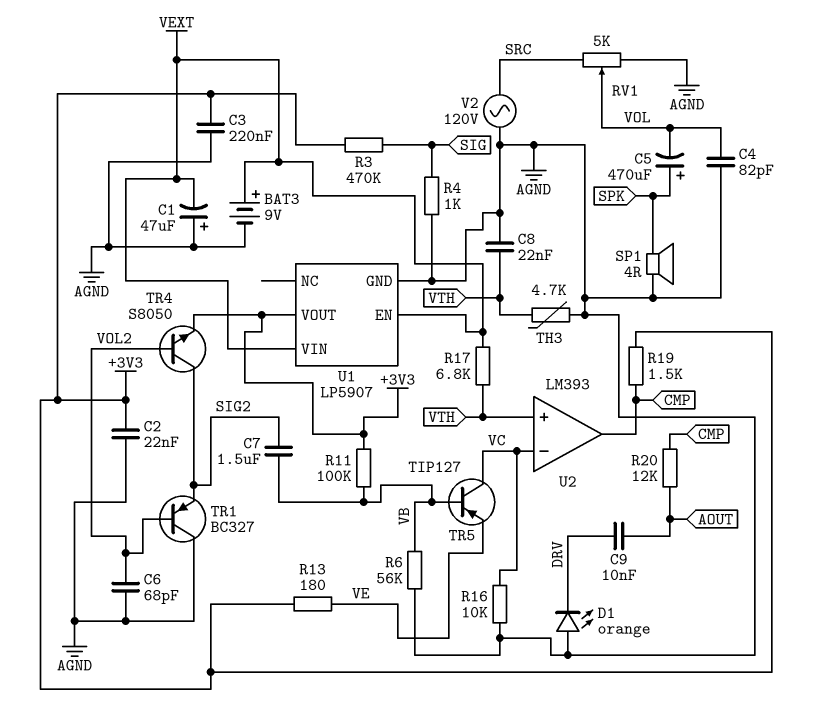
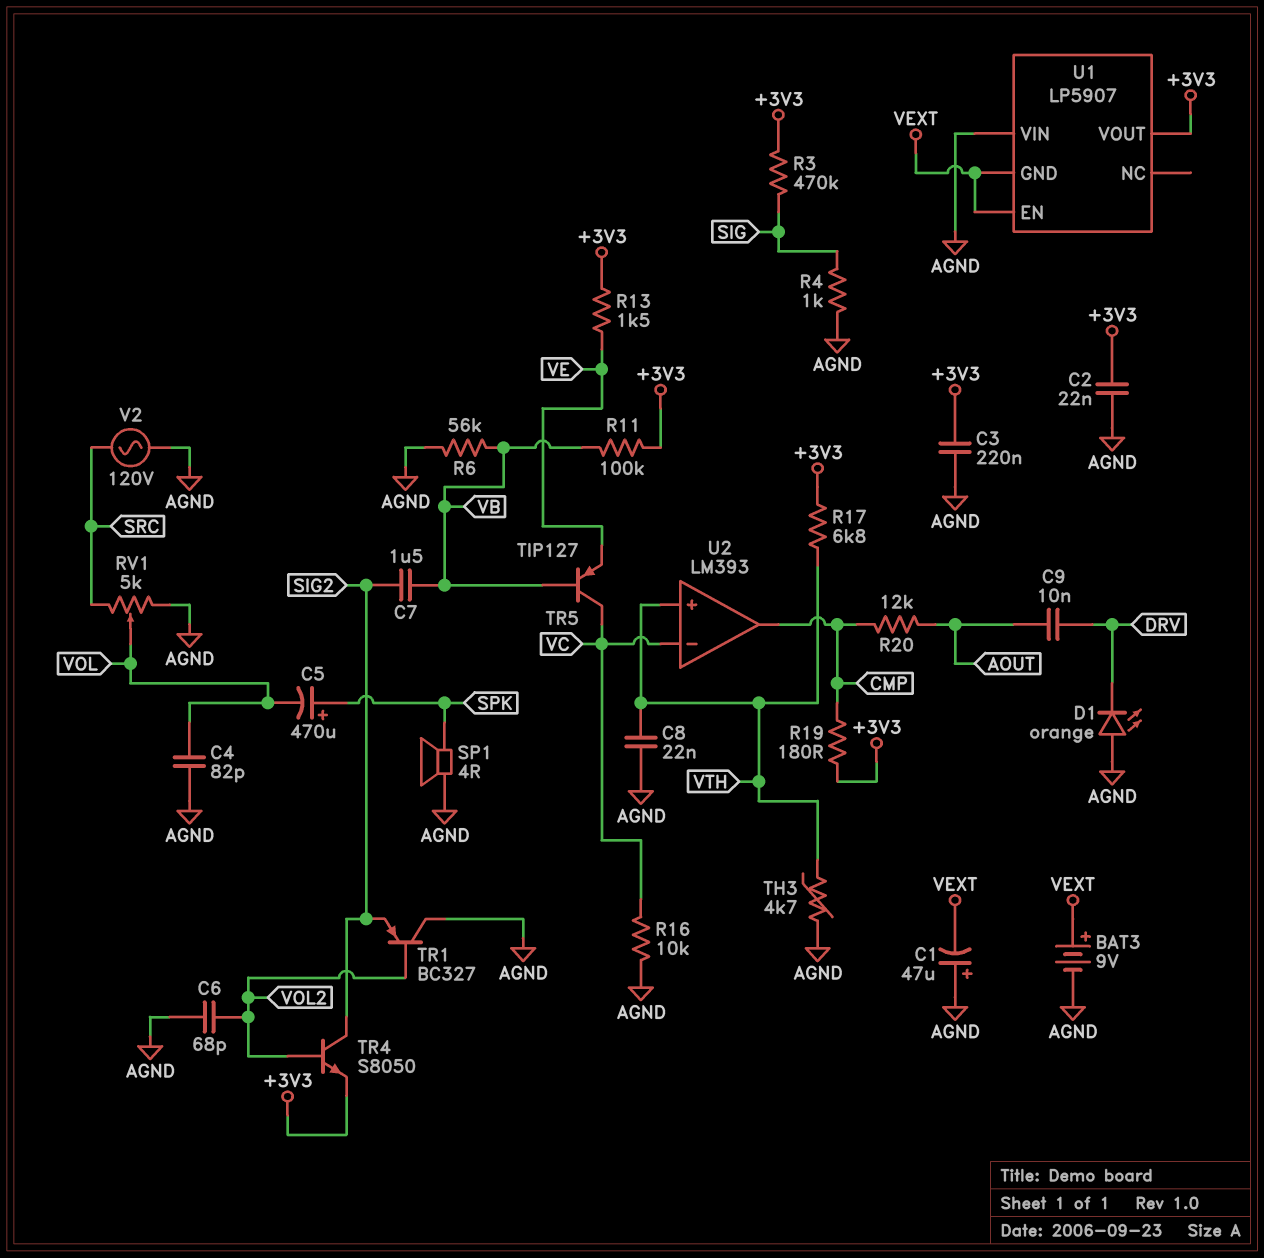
R13: 180 (+3V3, VE) -> 1.5k (+3V3, VE)
R17: 6.8k (VEXT, VTH) -> 6.8k (+3V3, VTH)
R19: 1.5k (+3V3, CMP) -> 180 (+3V3, CMP)
U1 pin GND: AGND -> VEXT
U1 pin VIN: VEXT -> AGND

